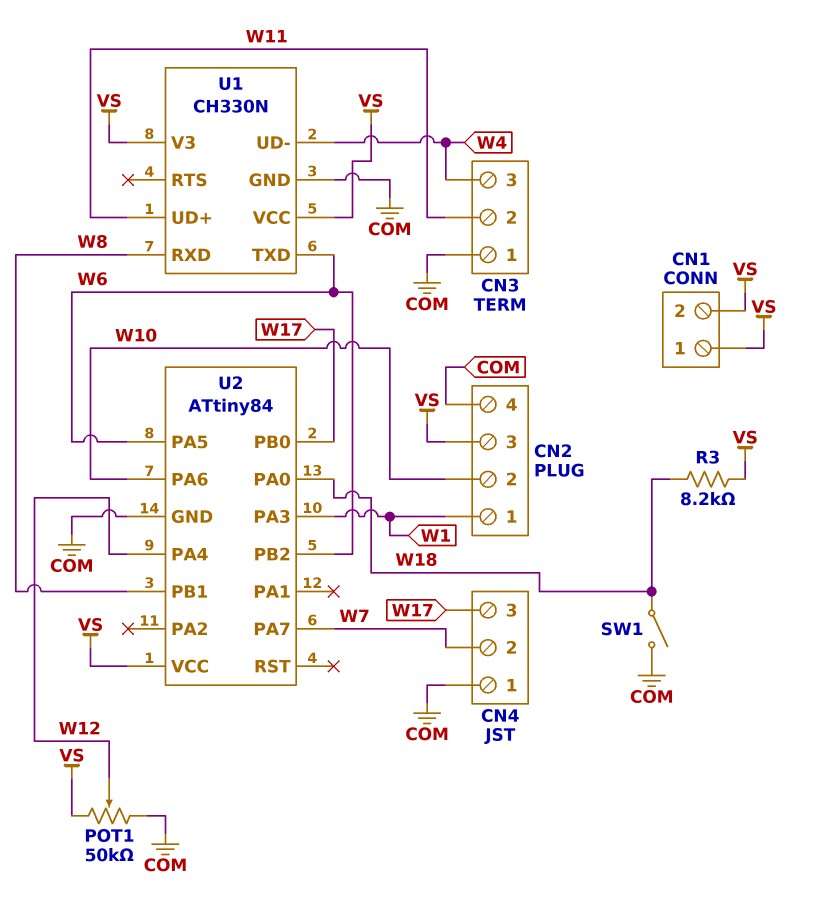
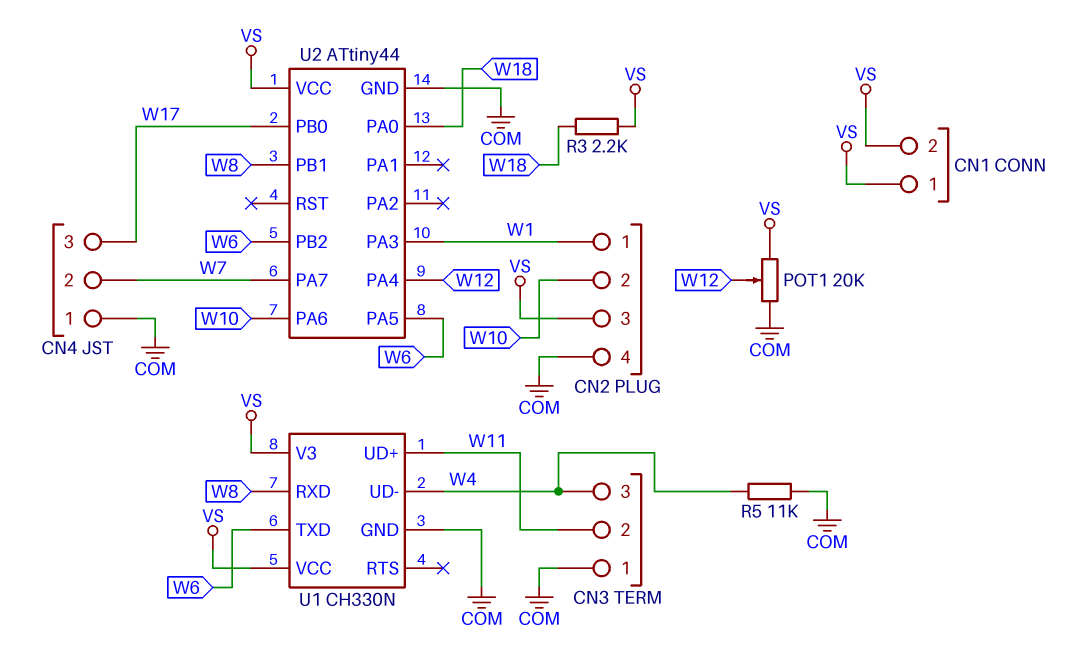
POT1: 50k (COM, VS, wiper W12) -> 20k (COM, VS, wiper W12)
R3: 8.2k (VS, W18) -> 2.2k (VS, W18)
R5: none -> 11k (COM, W4)
SW1: switch (COM, W18) -> none
U2: ATtiny84 -> ATtiny44

